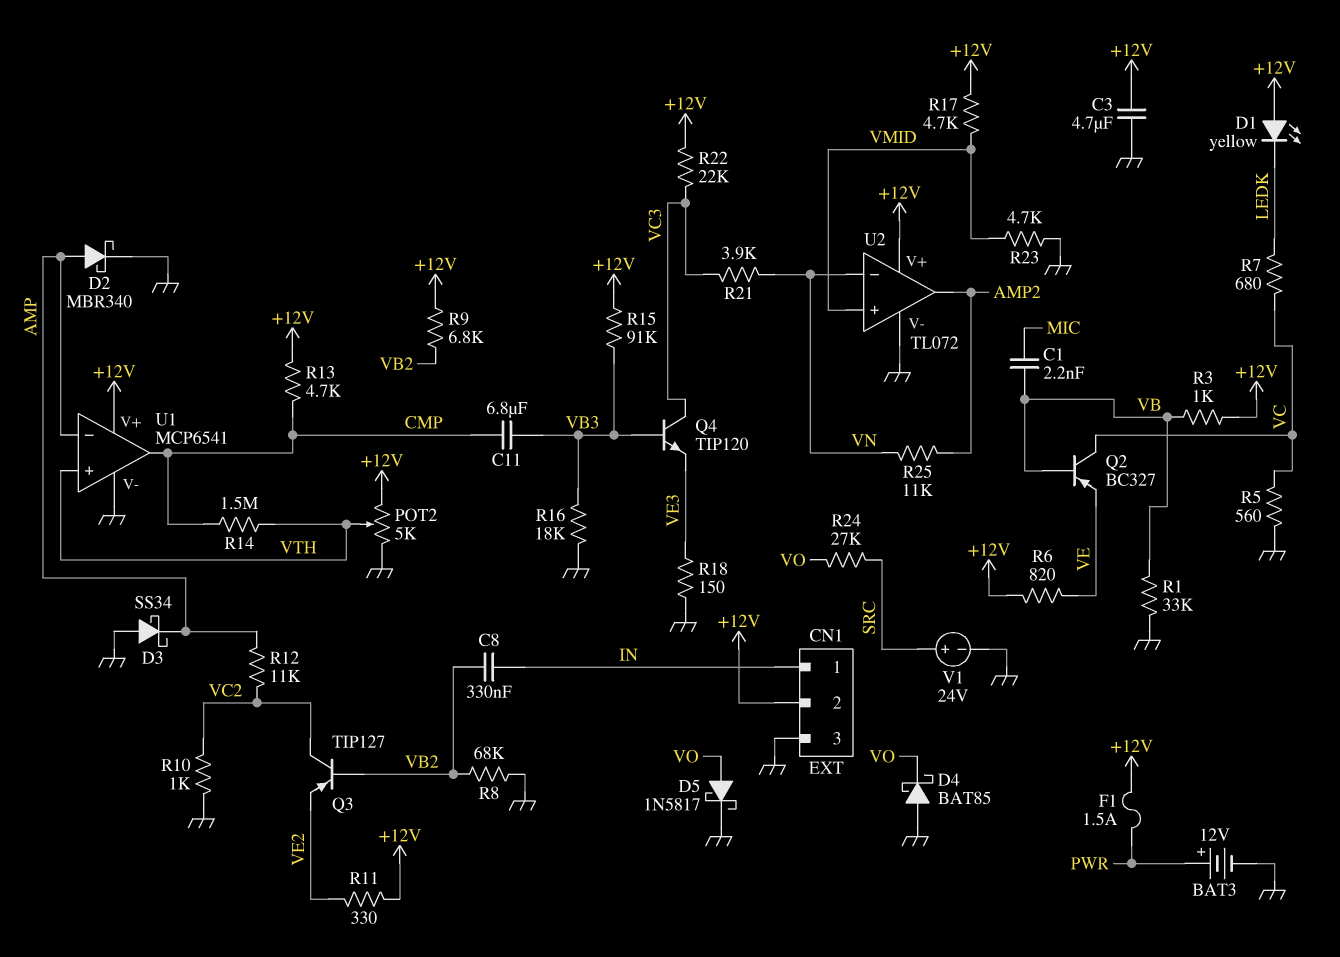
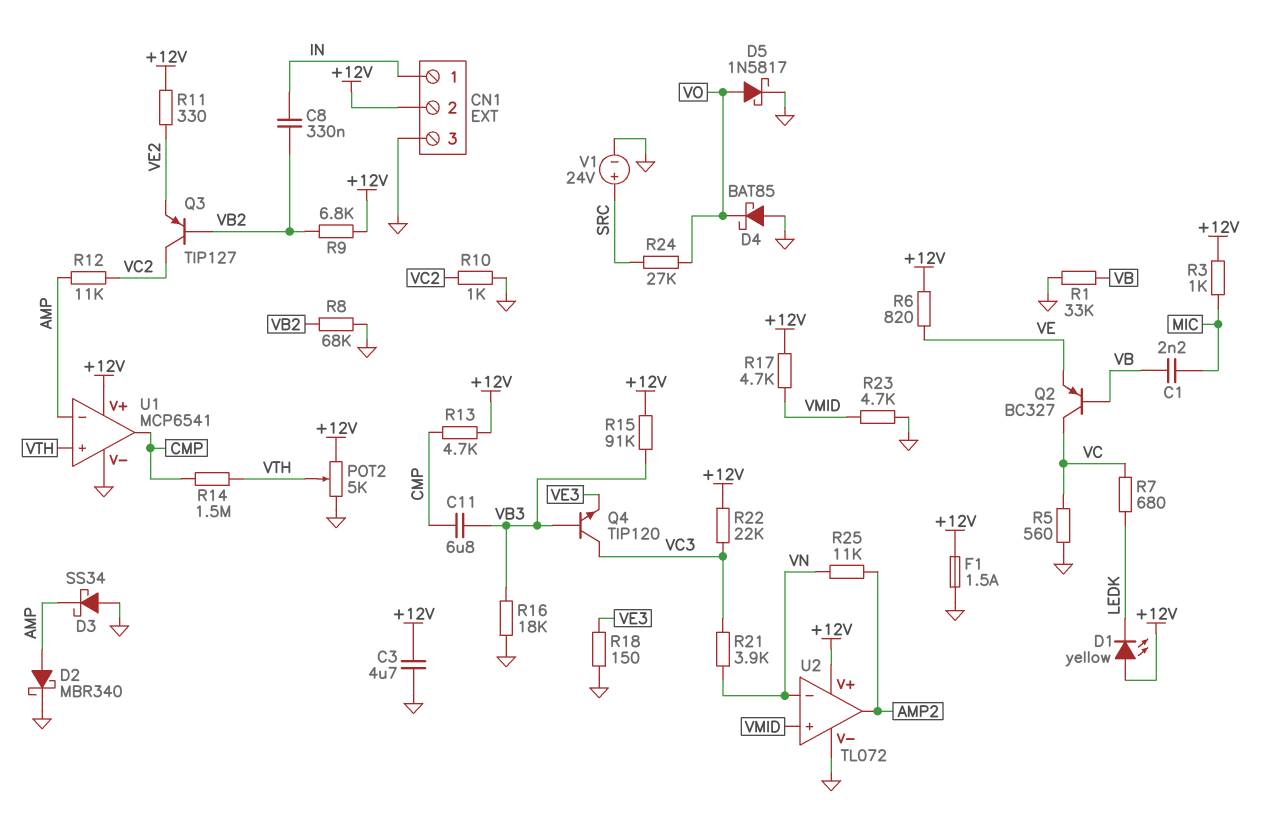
BAT3: 12V (plus PWR, minus GND) -> none
F1: 1.5A (+12V, PWR) -> 1.5A (+12V, GND)
R3: 1k (+12V, VB) -> 1k (+12V, MIC)

